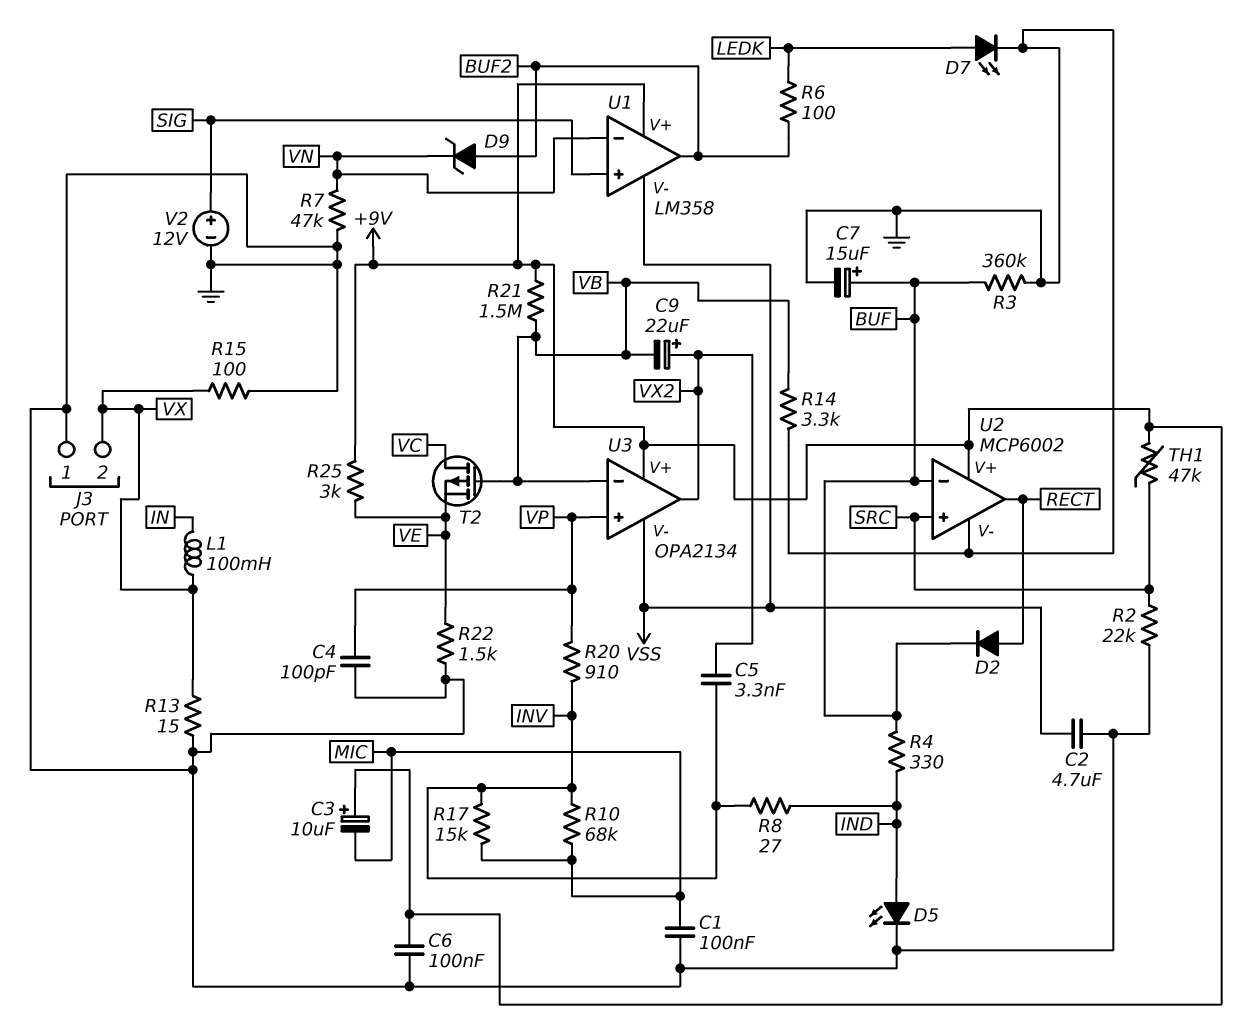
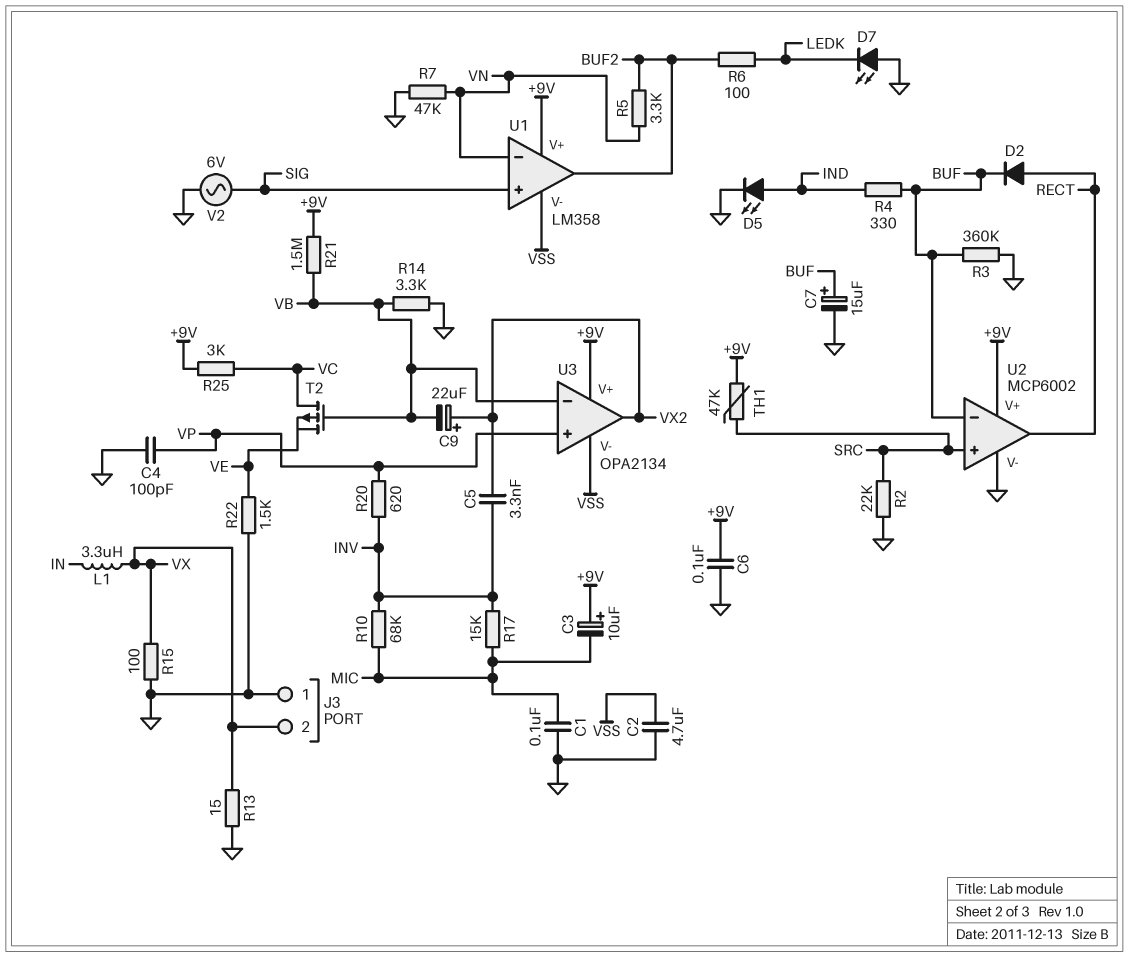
D7: LED (A LEDK, K GND) -> LED (A GND, K LEDK)
D9: zener (A BUF2, K VN) -> none
L1: 100mH (IN, VX) -> 3.3uH (IN, VX)
R5: none -> 3.3k (BUF2, VN)
R8: 27 (IND, INV) -> none
R20: 910 (INV, VP) -> 620 (INV, VP)
R25: 3k (+9V, VE) -> 3k (+9V, VC)
V2: 12V (plus SIG, minus GND) -> AC 6V (GND, SIG)

